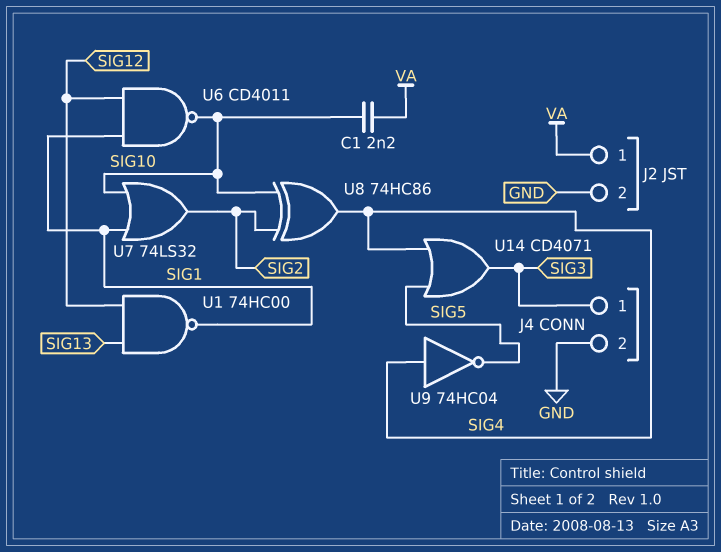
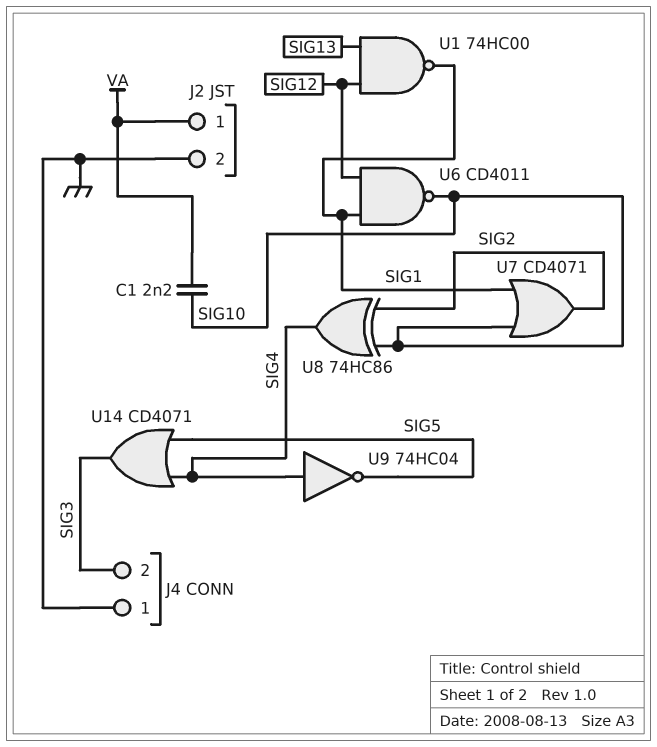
J4 pin 1: SIG3 -> GND
J4 pin 2: GND -> SIG3
U7: OR 74LS32 (in SIG1, in SIG10, out SIG2) -> OR CD4071 (in SIG1, in SIG10, out SIG2)

